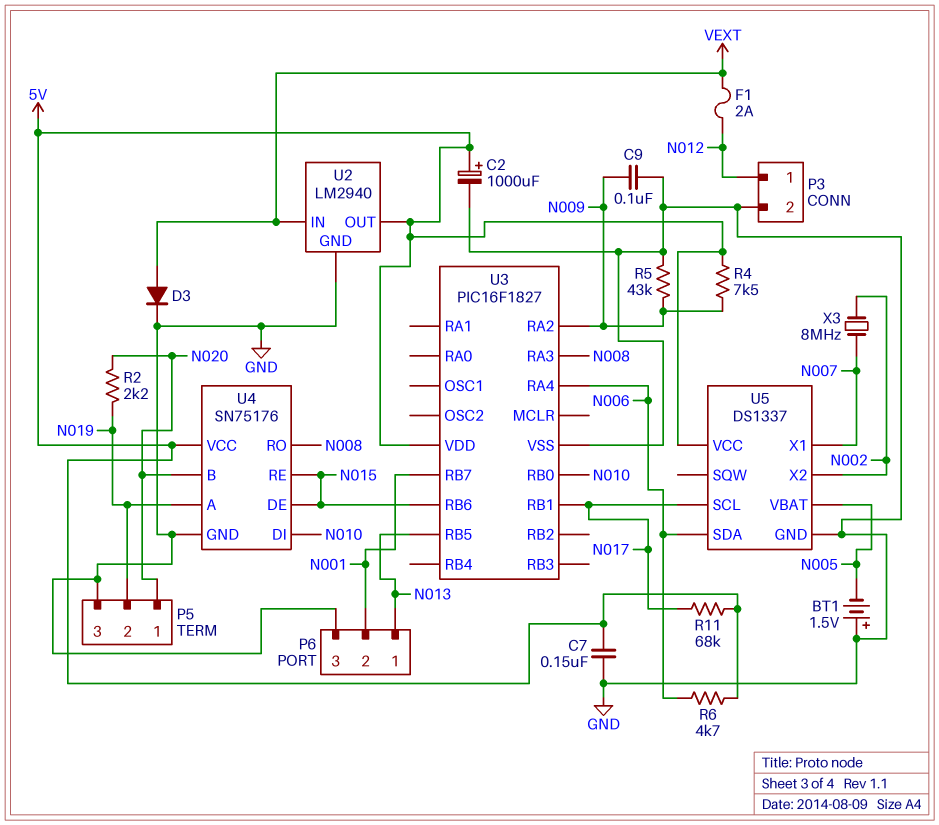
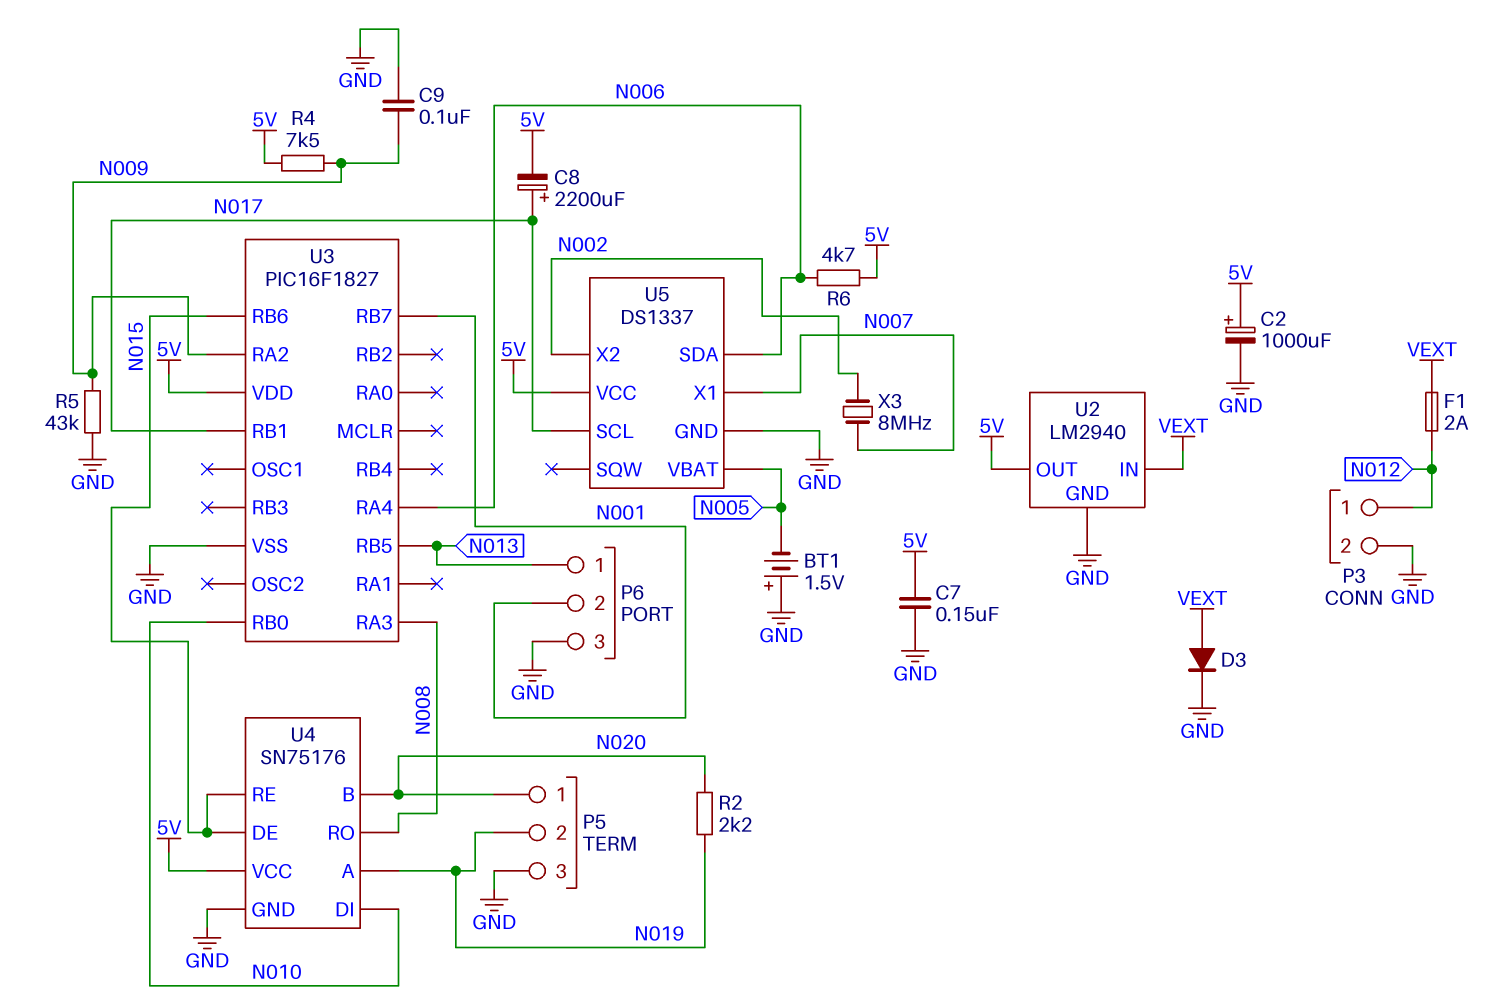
C8: none -> 2200uF (plus N017, minus 5V)
R11: 68k (5V, N017) -> none

